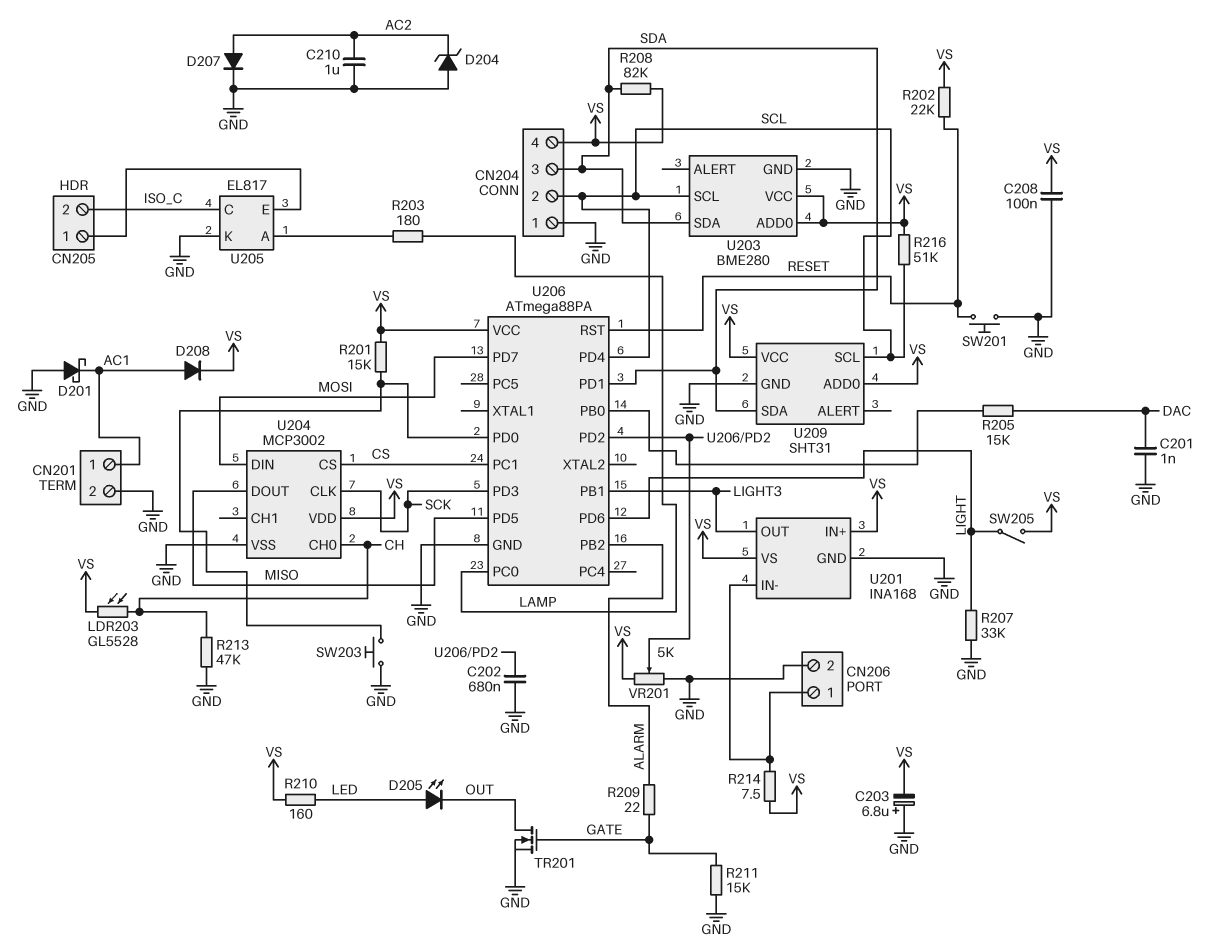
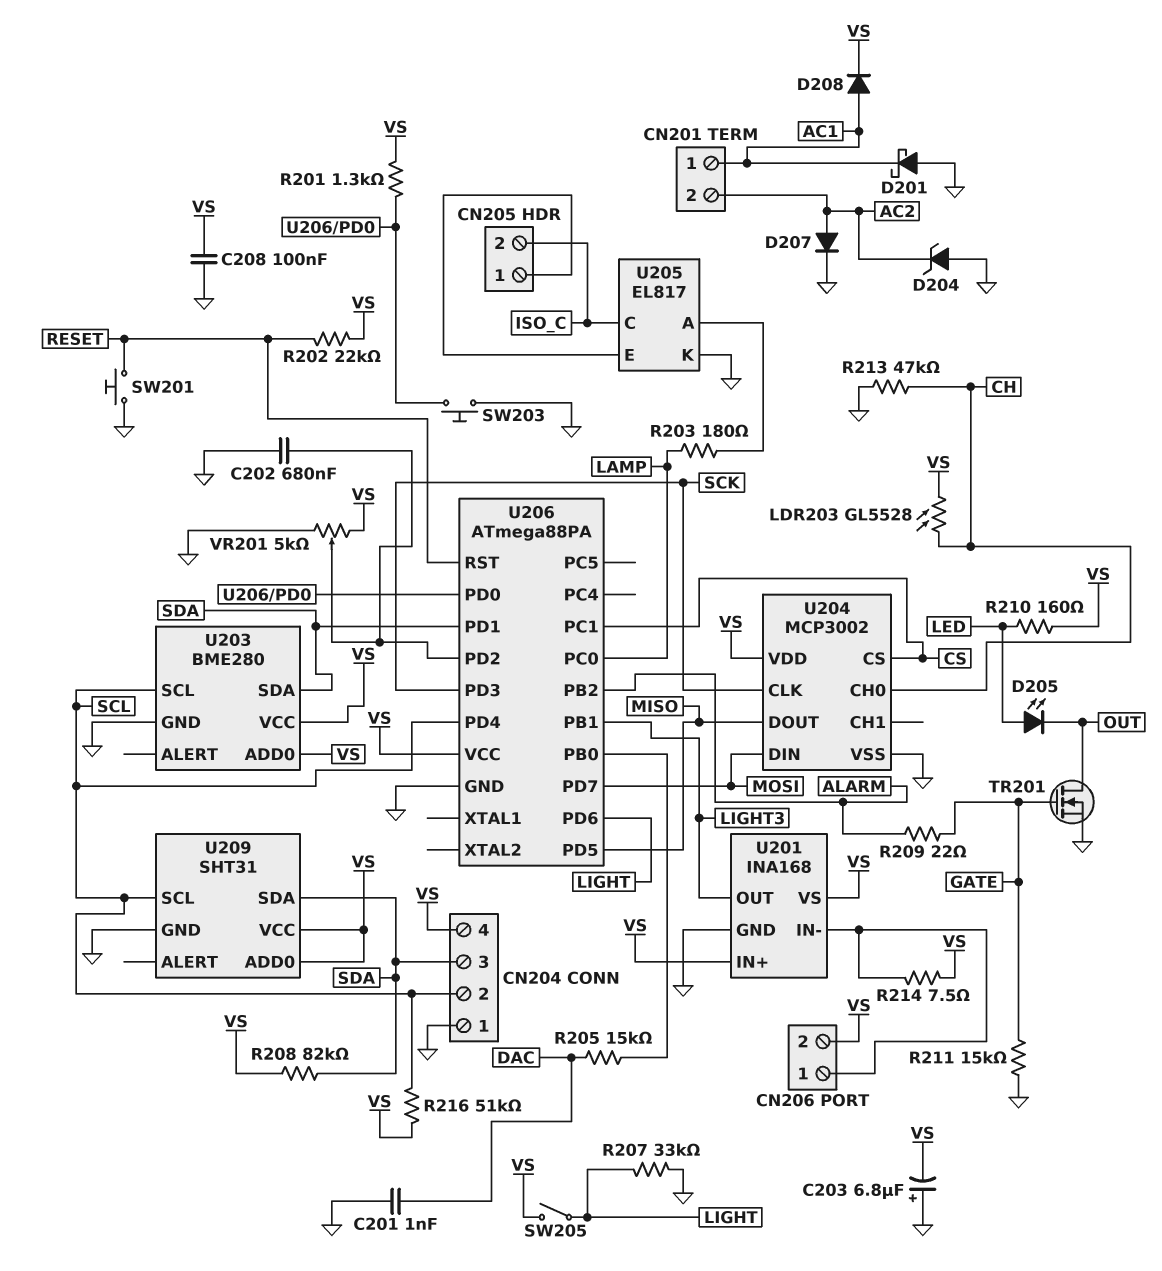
C210: 1uF (AC2, GND) -> none
CN201 pin 2: GND -> AC2
CN206 pin 2: GND -> VS
R201: 15k (U206/PD0, VS) -> 1.3k (U206/PD0, VS)

